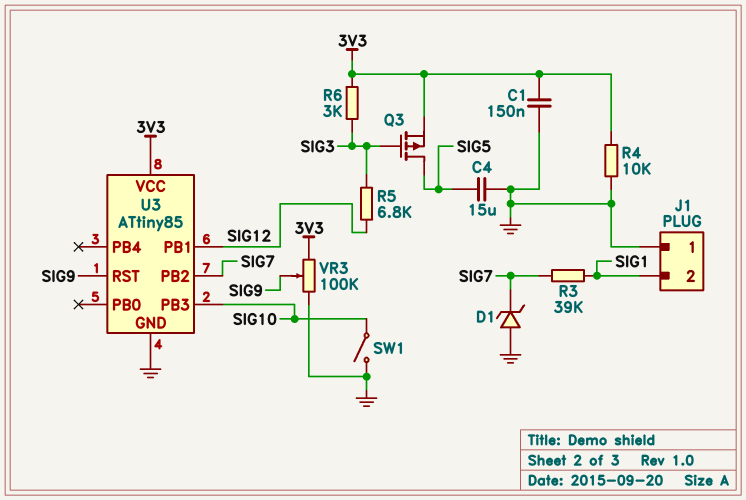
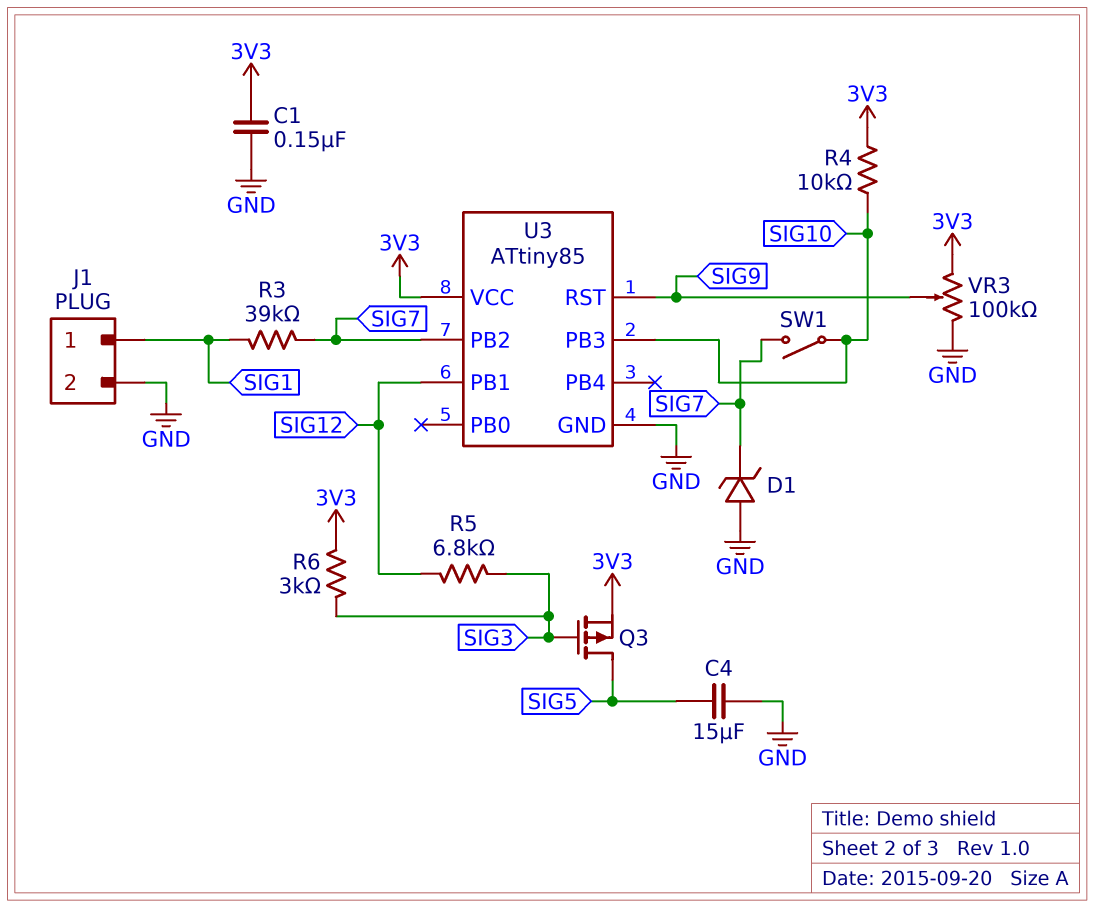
J1 pin 1: GND -> SIG1
J1 pin 2: SIG1 -> GND
R4: 10k (3V3, GND) -> 10k (3V3, SIG10)
SW1: switch (GND, SIG10) -> switch (SIG7, SIG10)

